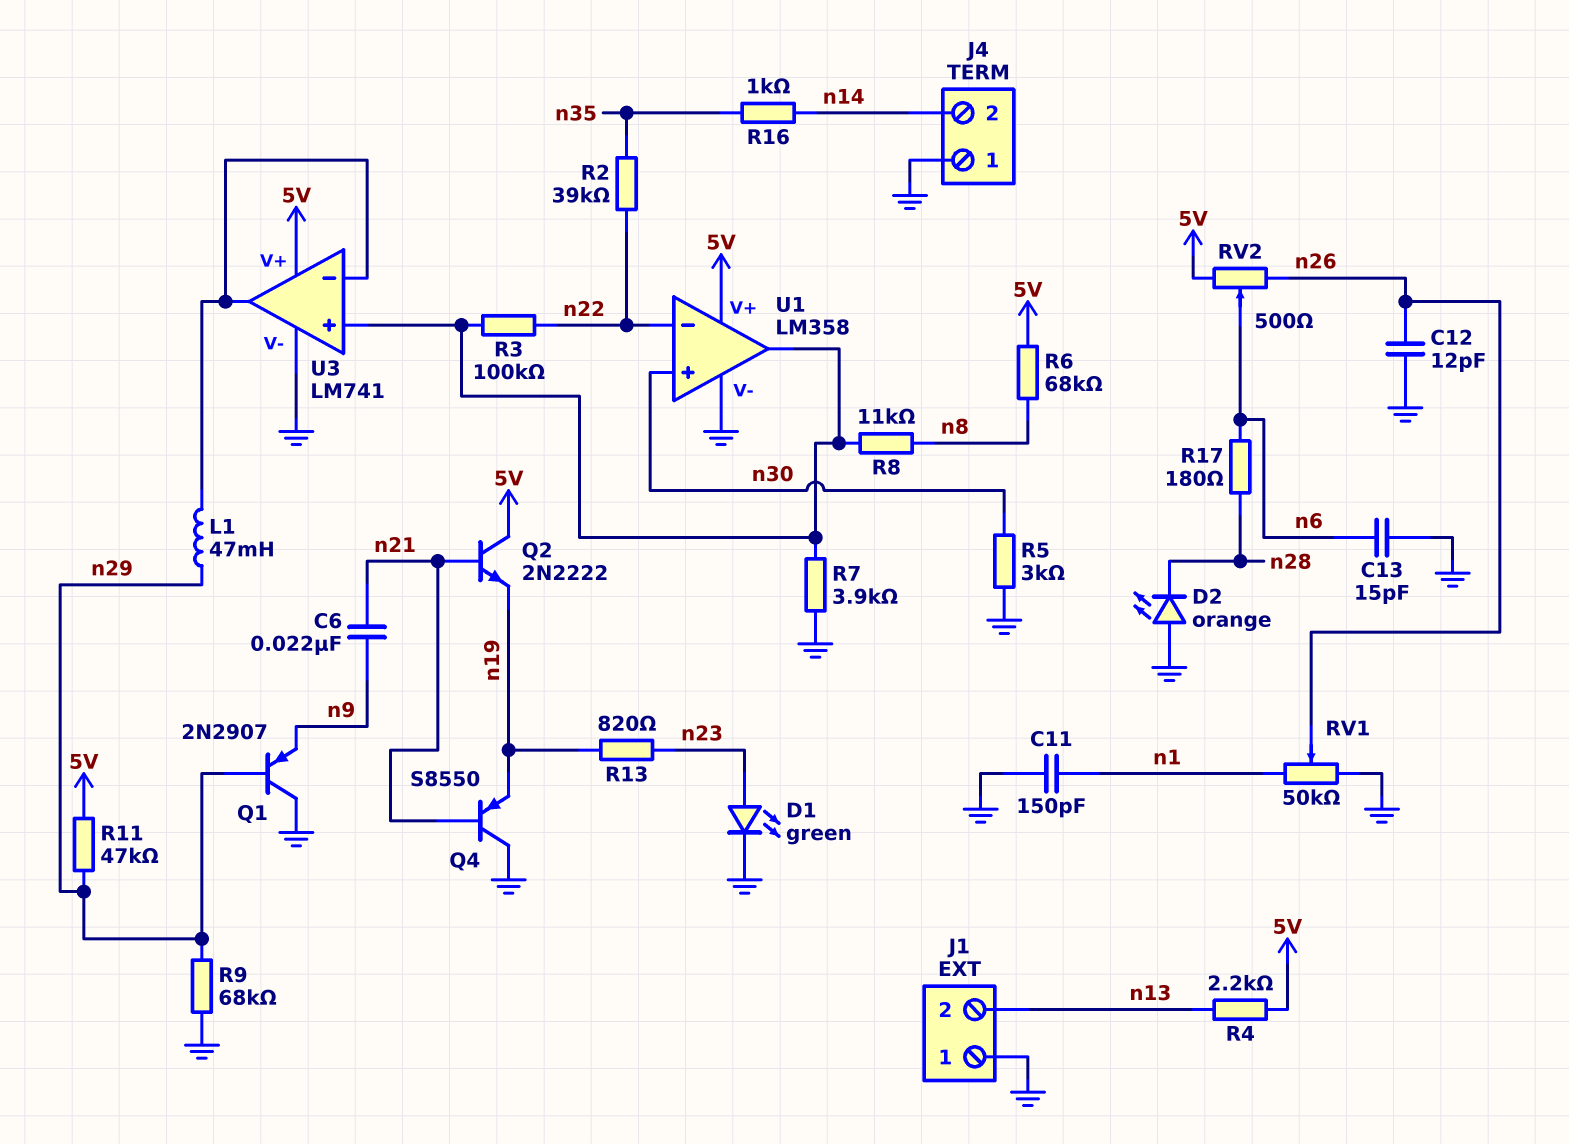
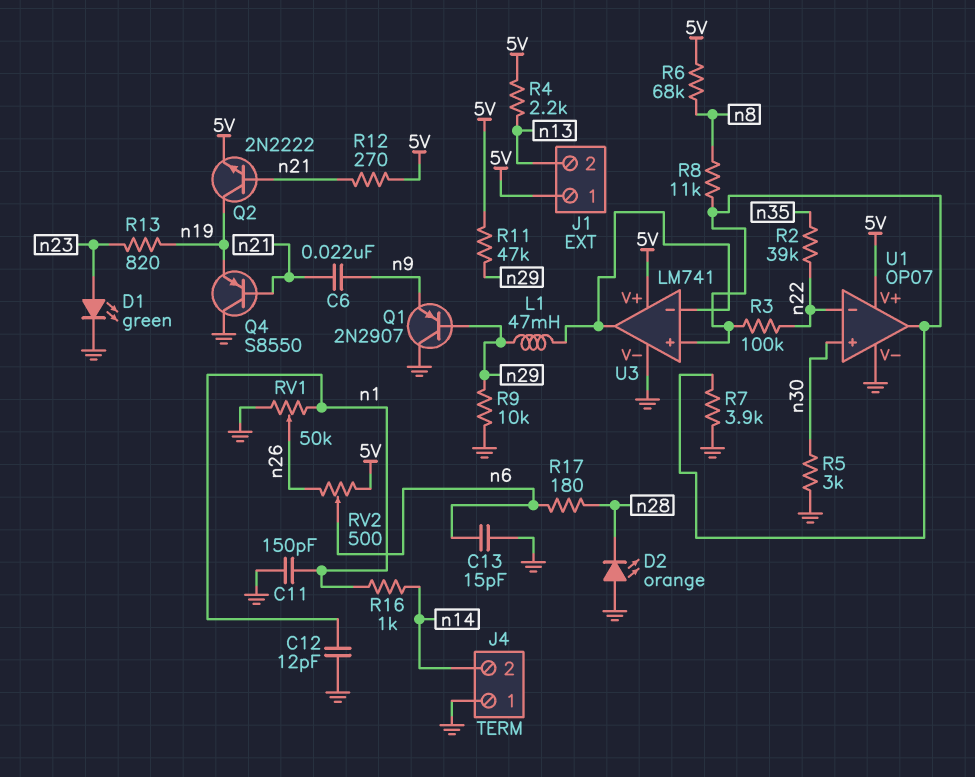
C12: 12pF (GND, n26) -> 12pF (GND, n1)
J1 pin 1: GND -> 5V
Q2: NPN 2N2222 (B n21, C 5V, E n19) -> NPN 2N2222 (B n21, C n19, E 5V)
R9: 68k (GND, n29) -> 10k (GND, n29)
R12: none -> 270 (5V, n21)
R16: 1k (n14, n35) -> 1k (n1, n14)
U1: LM358 -> OP07

